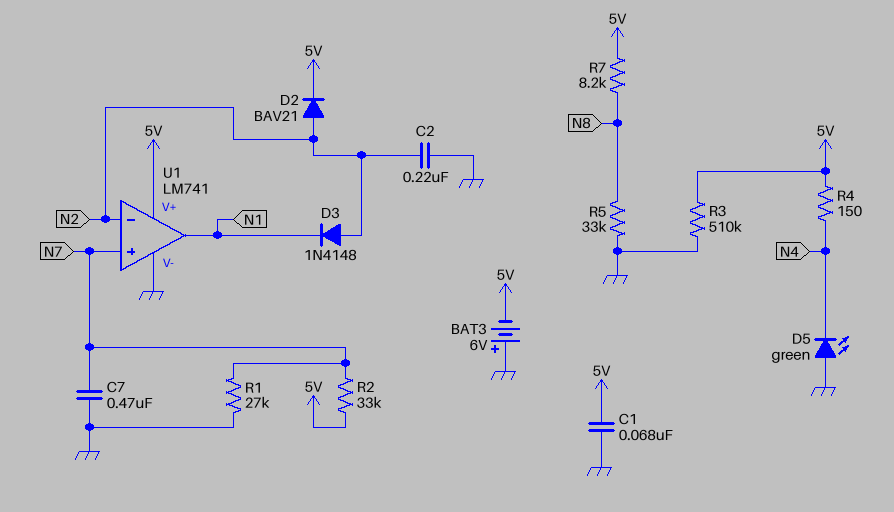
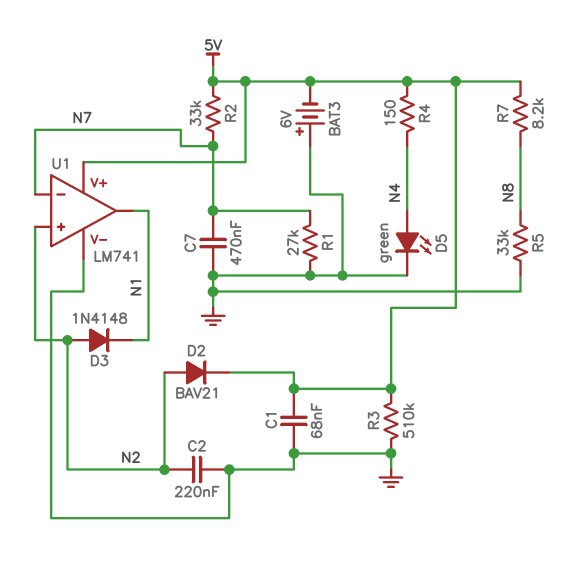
D5: LED green (A GND, K N4) -> LED green (A N4, K GND)
U1 pin in+: N7 -> N2
U1 pin in-: N2 -> N7

